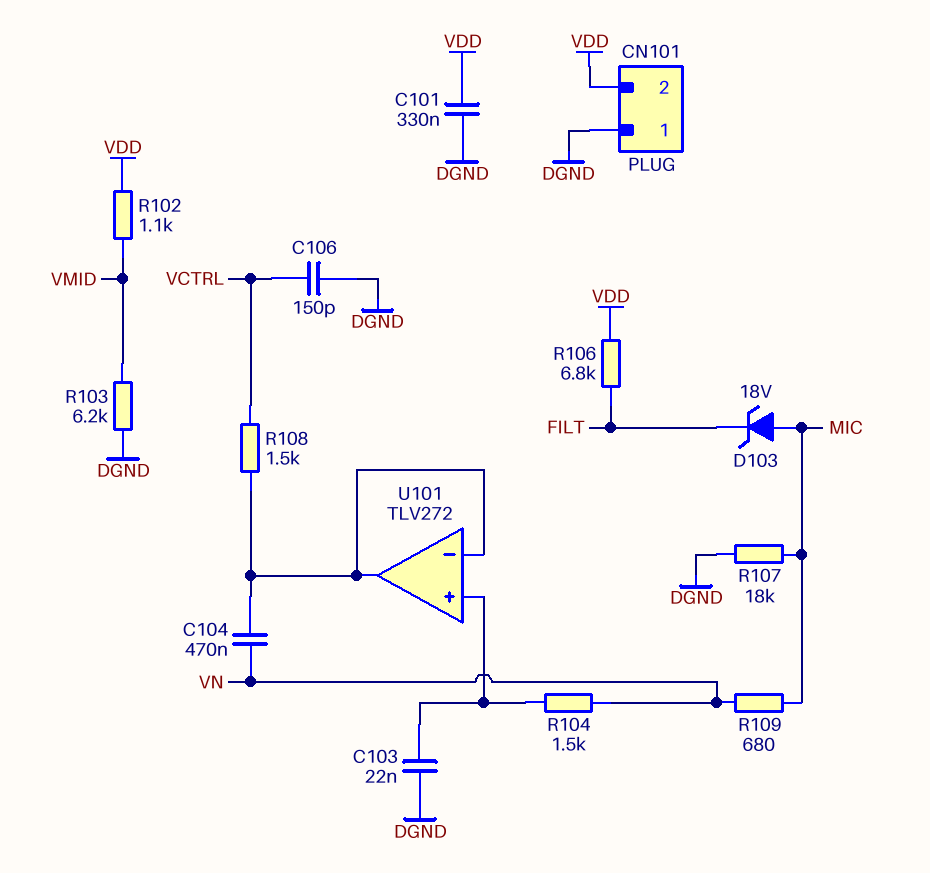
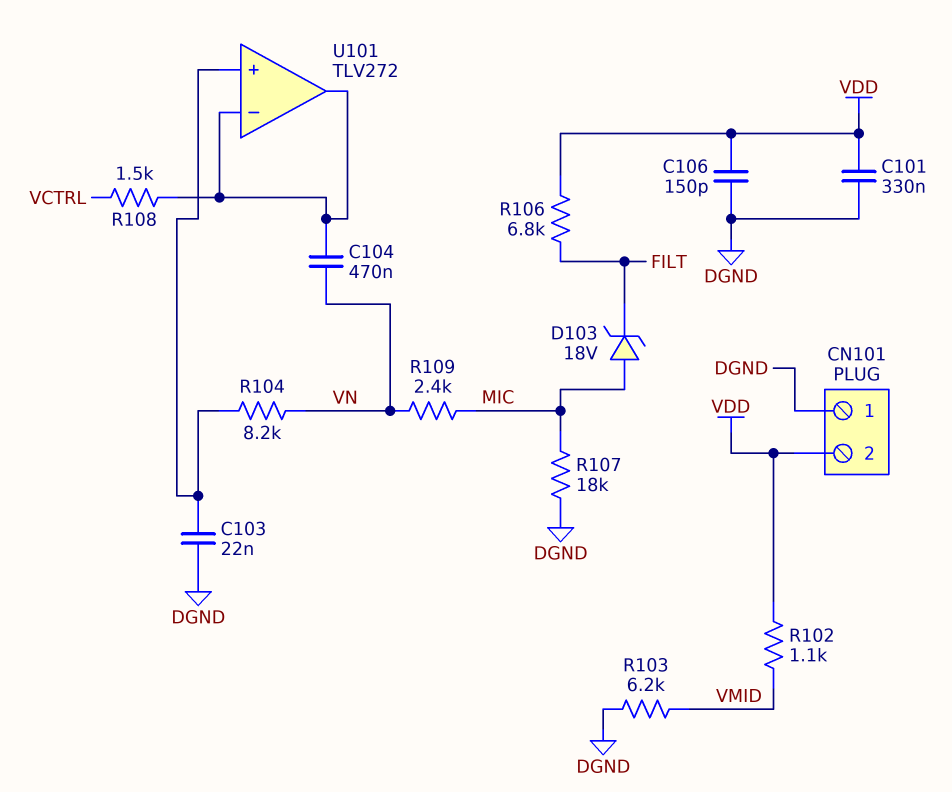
C106: 150pF (DGND, VCTRL) -> 150pF (DGND, VDD)
R104: 1.5k (U101/in+, VN) -> 8.2k (U101/in+, VN)
R109: 680 (MIC, VN) -> 2.4k (MIC, VN)

